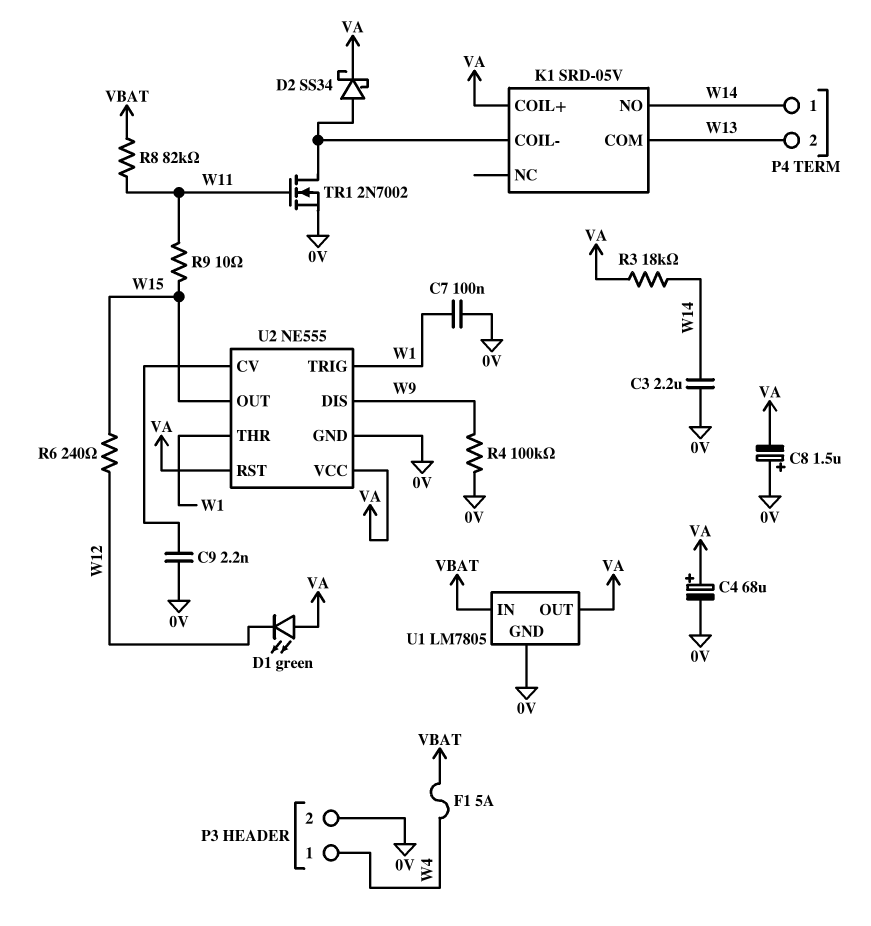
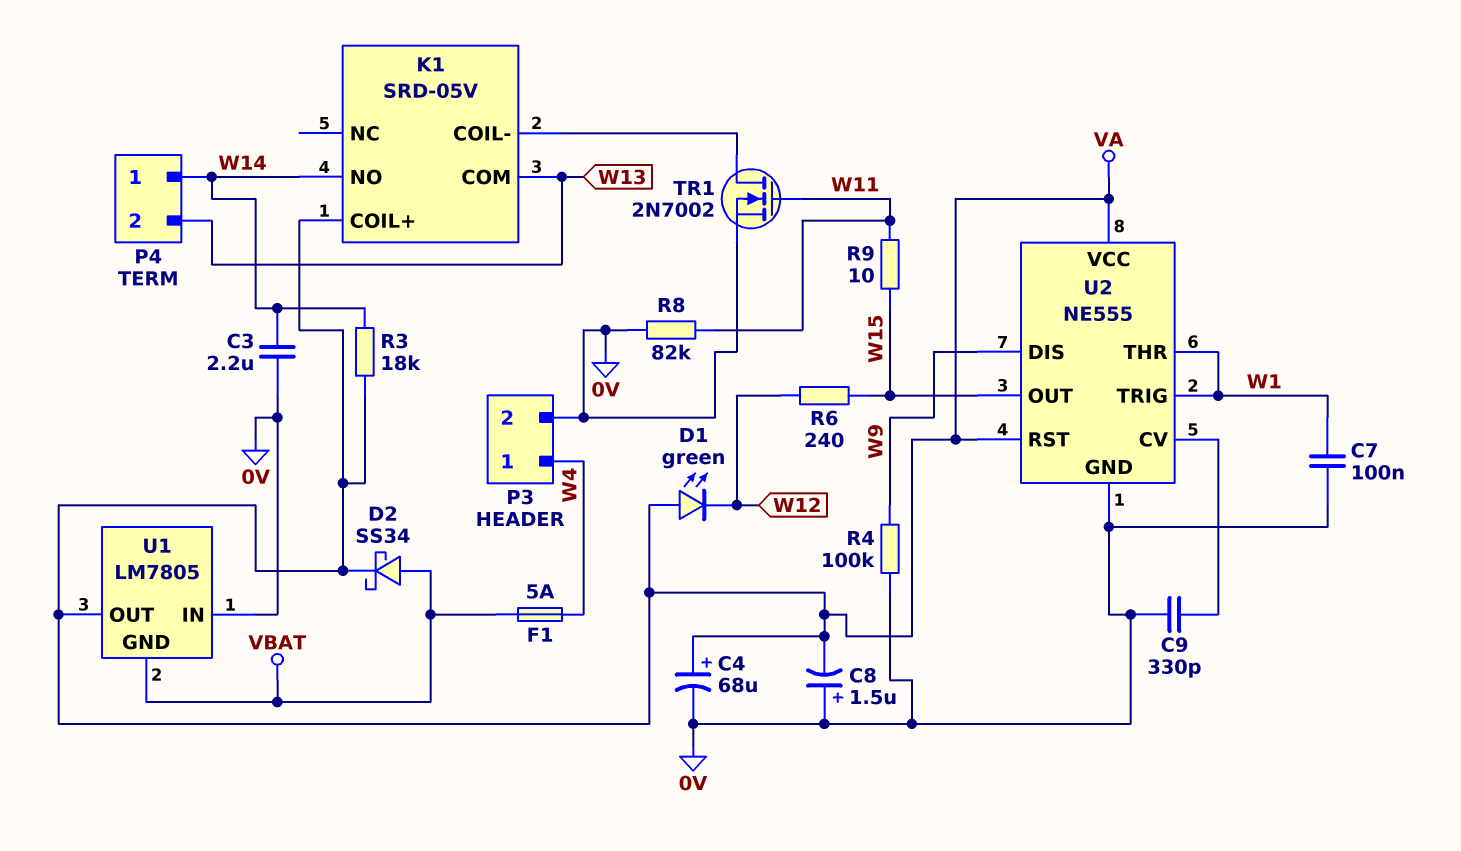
C9: 2.2nF (0V, U2/CV) -> 330pF (0V, U2/CV)
D2: schottky SS34 (A K1/COIL-, K VA) -> schottky SS34 (A VBAT, K VA)
R8: 82k (VBAT, W11) -> 82k (0V, W11)
U1 pin GND: 0V -> VBAT
U1 pin IN: VBAT -> 0V

